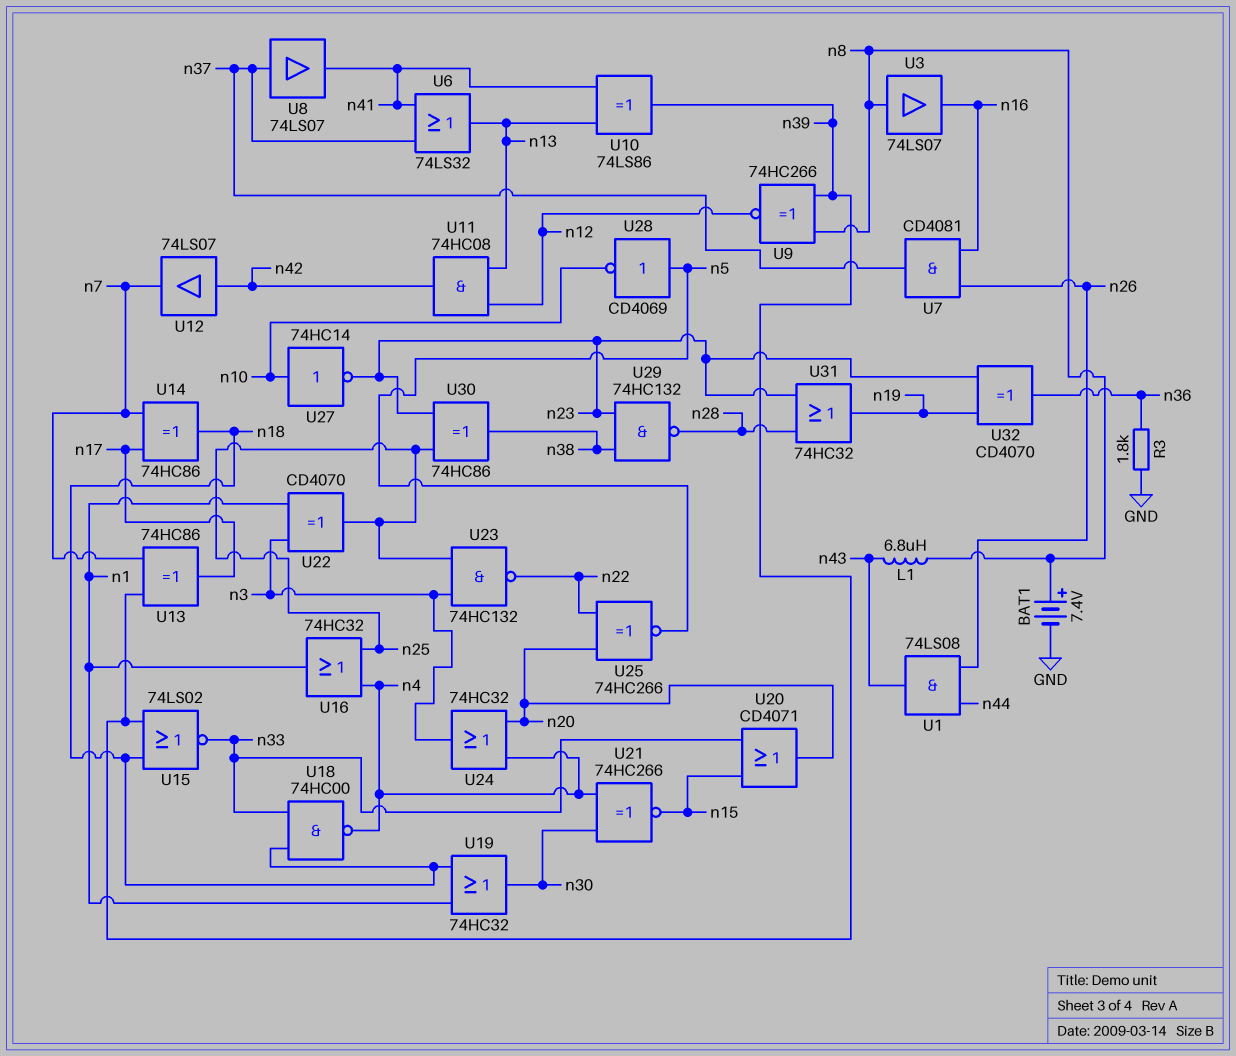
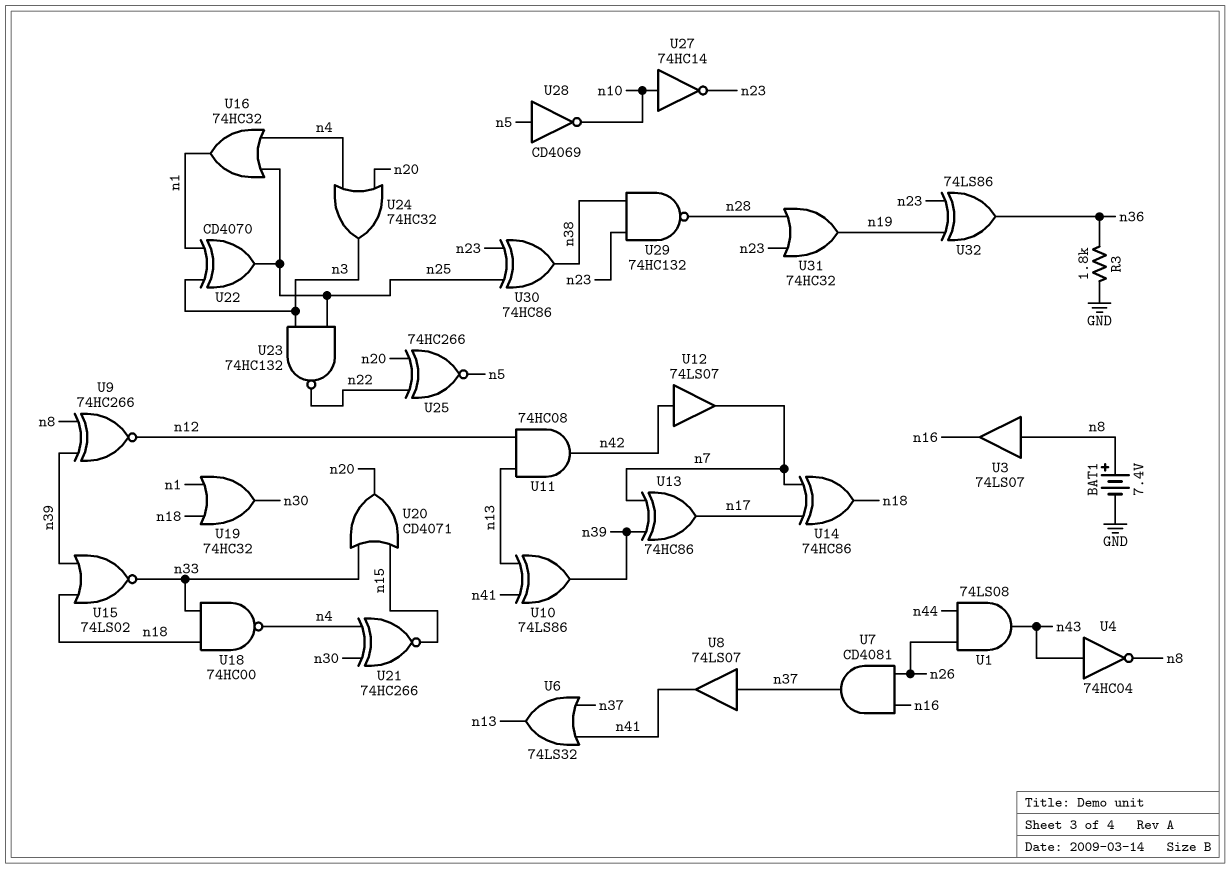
L1: 6.8uH (n8, n43) -> none
U4: none -> NOT 74HC04 (in n43, out n8)
U32: XOR CD4070 (in n19, in n23, out n36) -> XOR 74LS86 (in n19, in n23, out n36)

